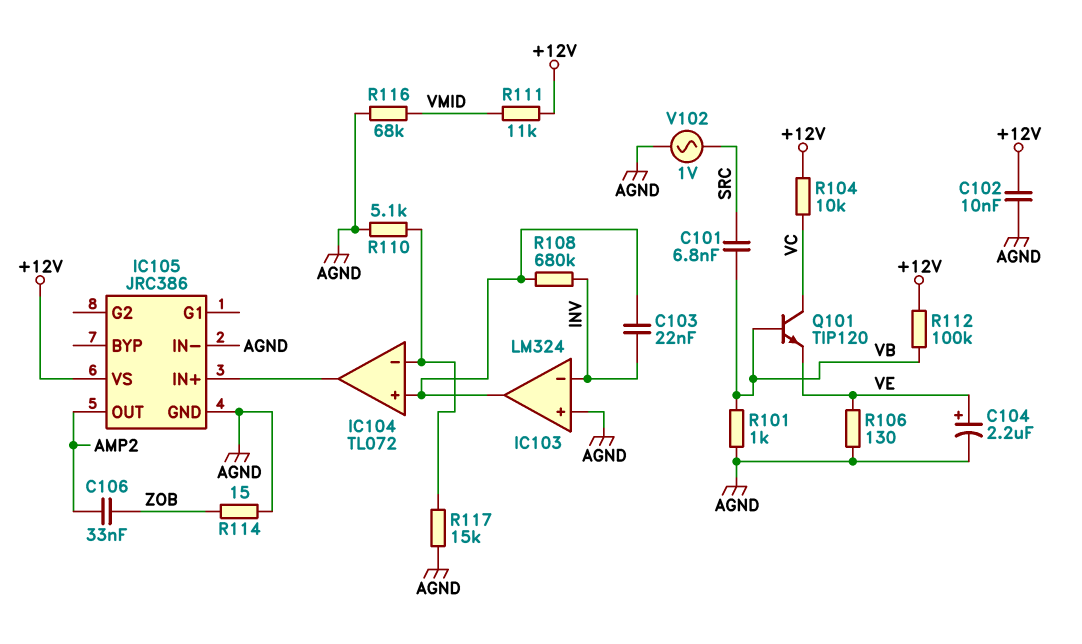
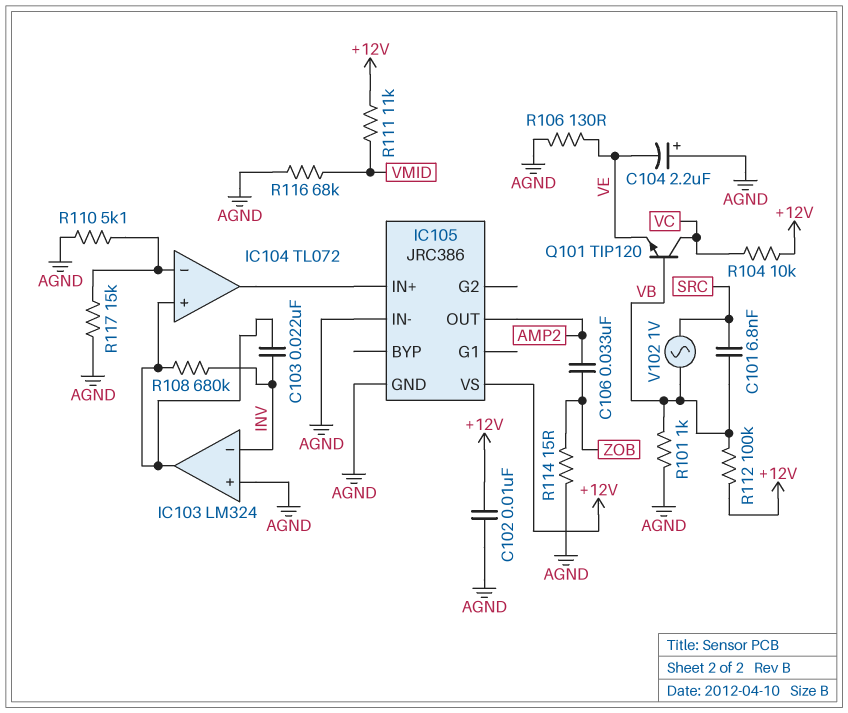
C104: 2.2uF (plus VE, minus AGND) -> 2.2uF (plus AGND, minus VE)
V102: AC 1V (AGND, SRC) -> AC 1V (SRC, VB)

